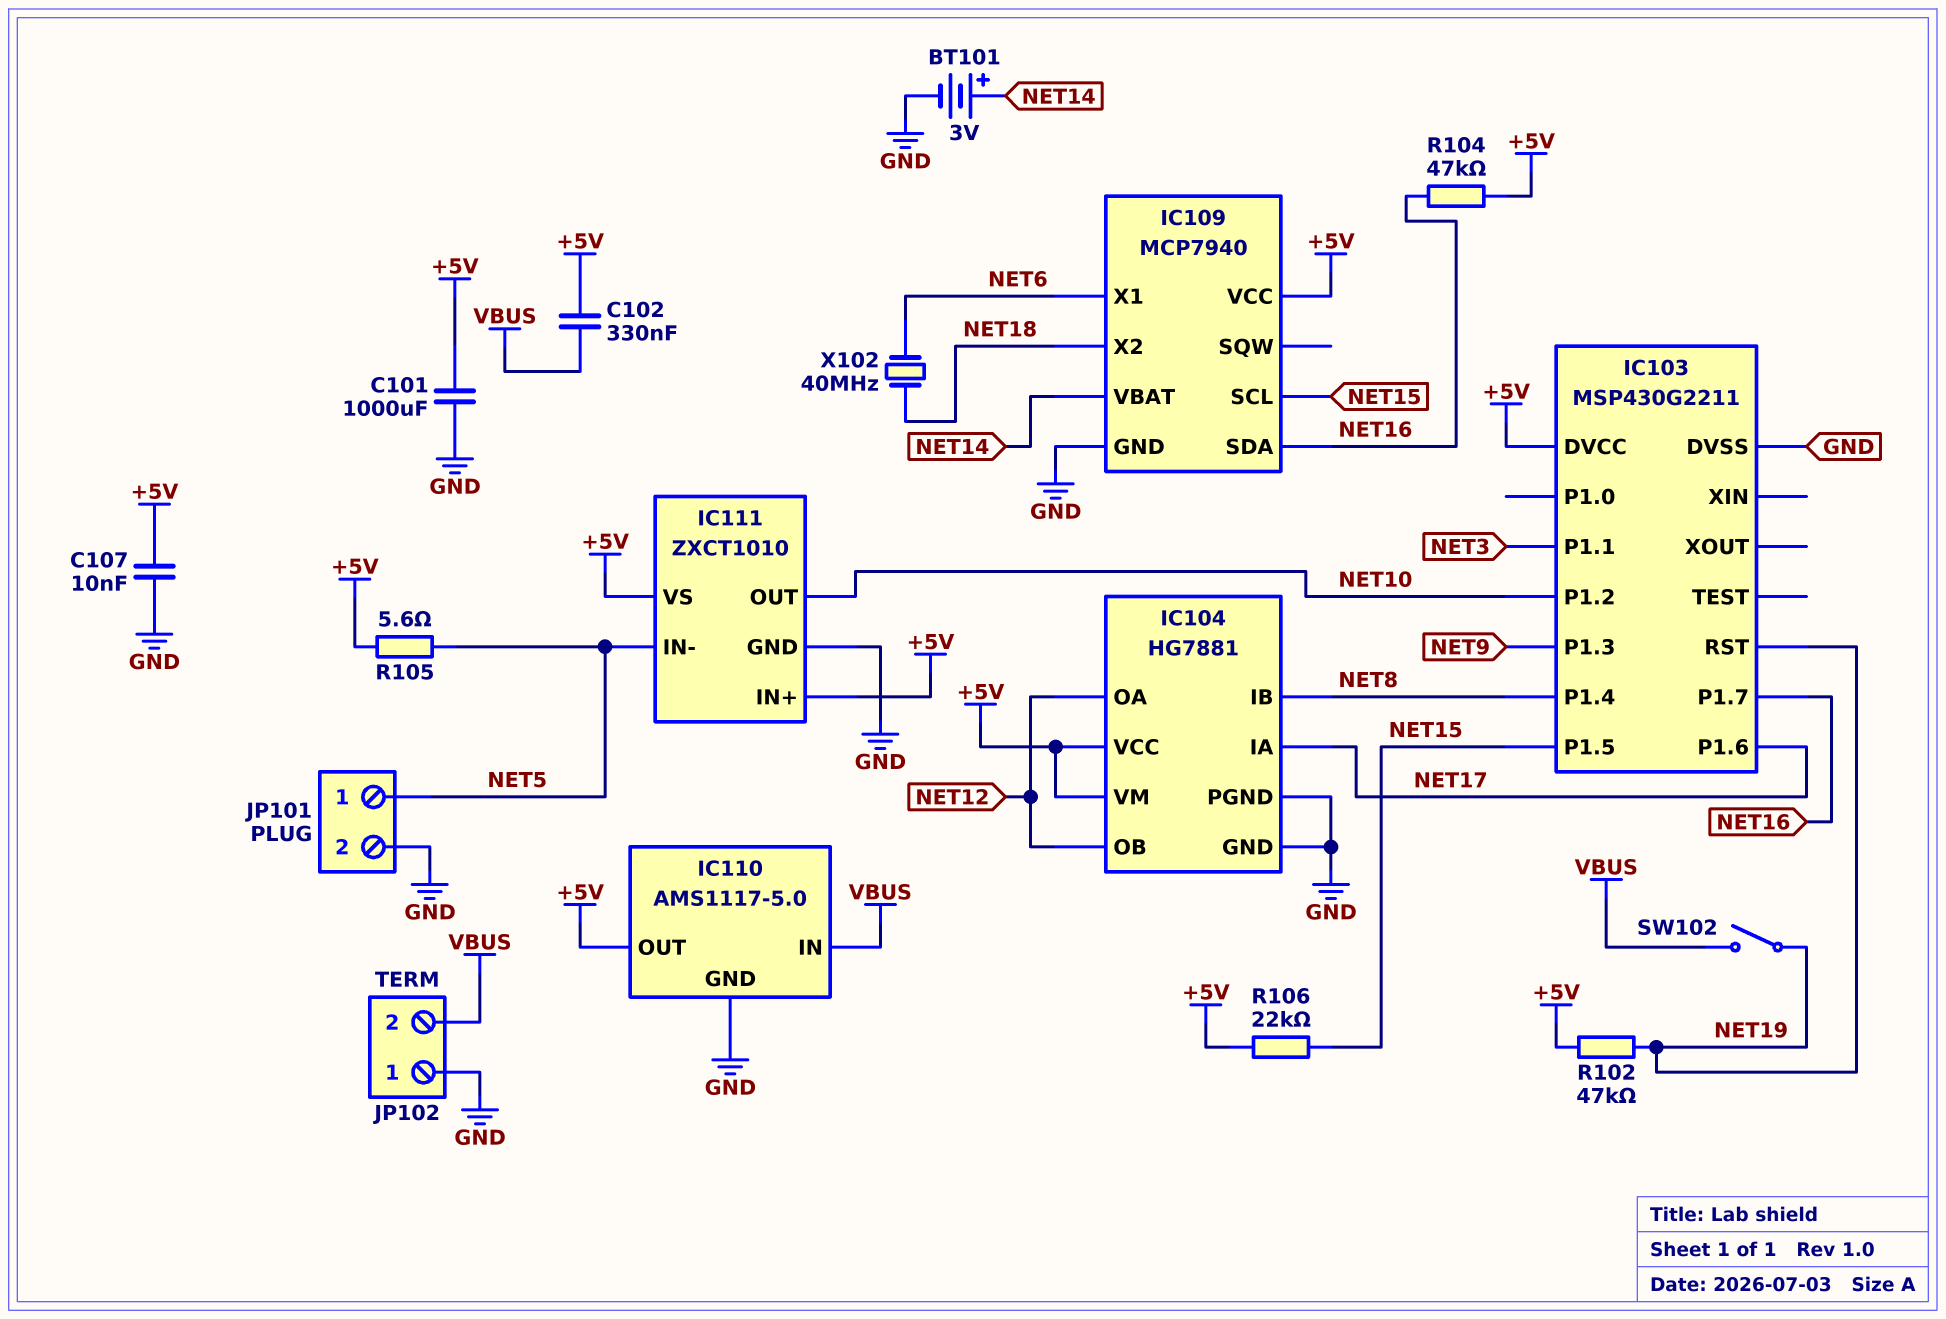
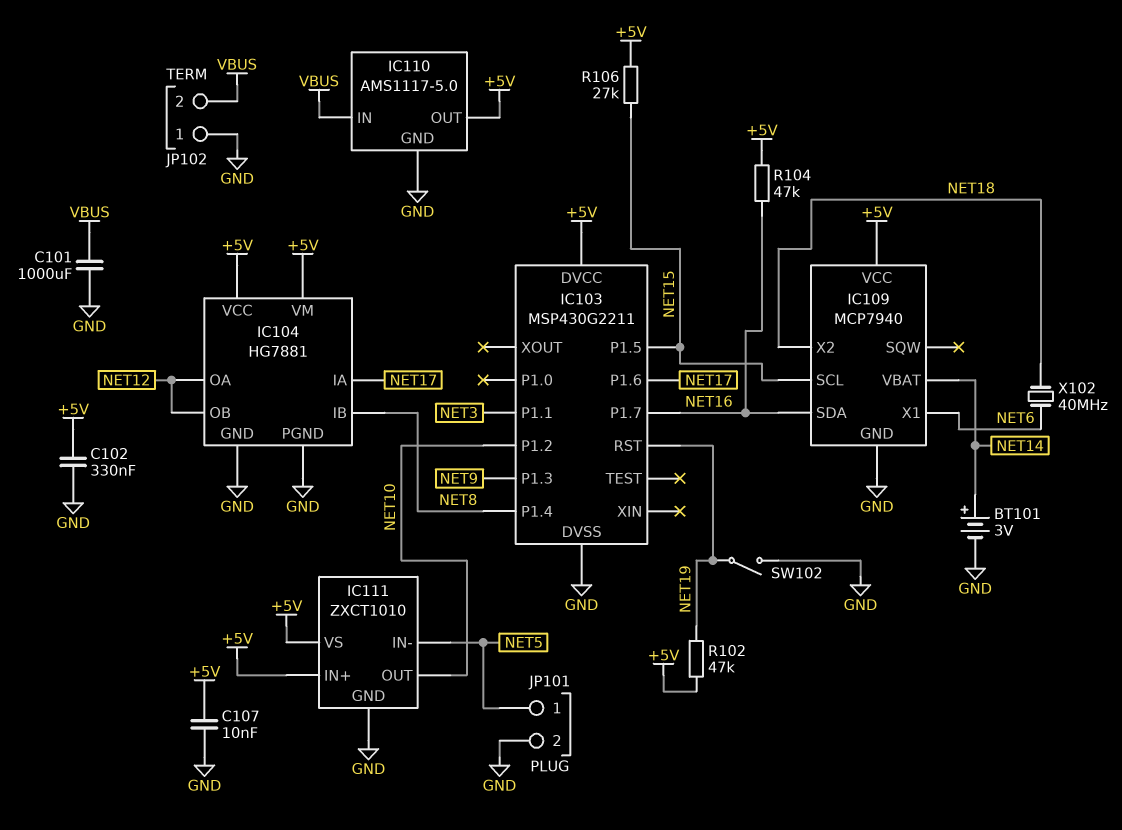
C101: 1000uF (+5V, GND) -> 1000uF (GND, VBUS)
C102: 330nF (+5V, VBUS) -> 330nF (+5V, GND)
R105: 5.6 (+5V, NET5) -> none
R106: 22k (+5V, NET15) -> 27k (+5V, NET15)
SW102: switch (NET19, VBUS) -> switch (GND, NET19)

